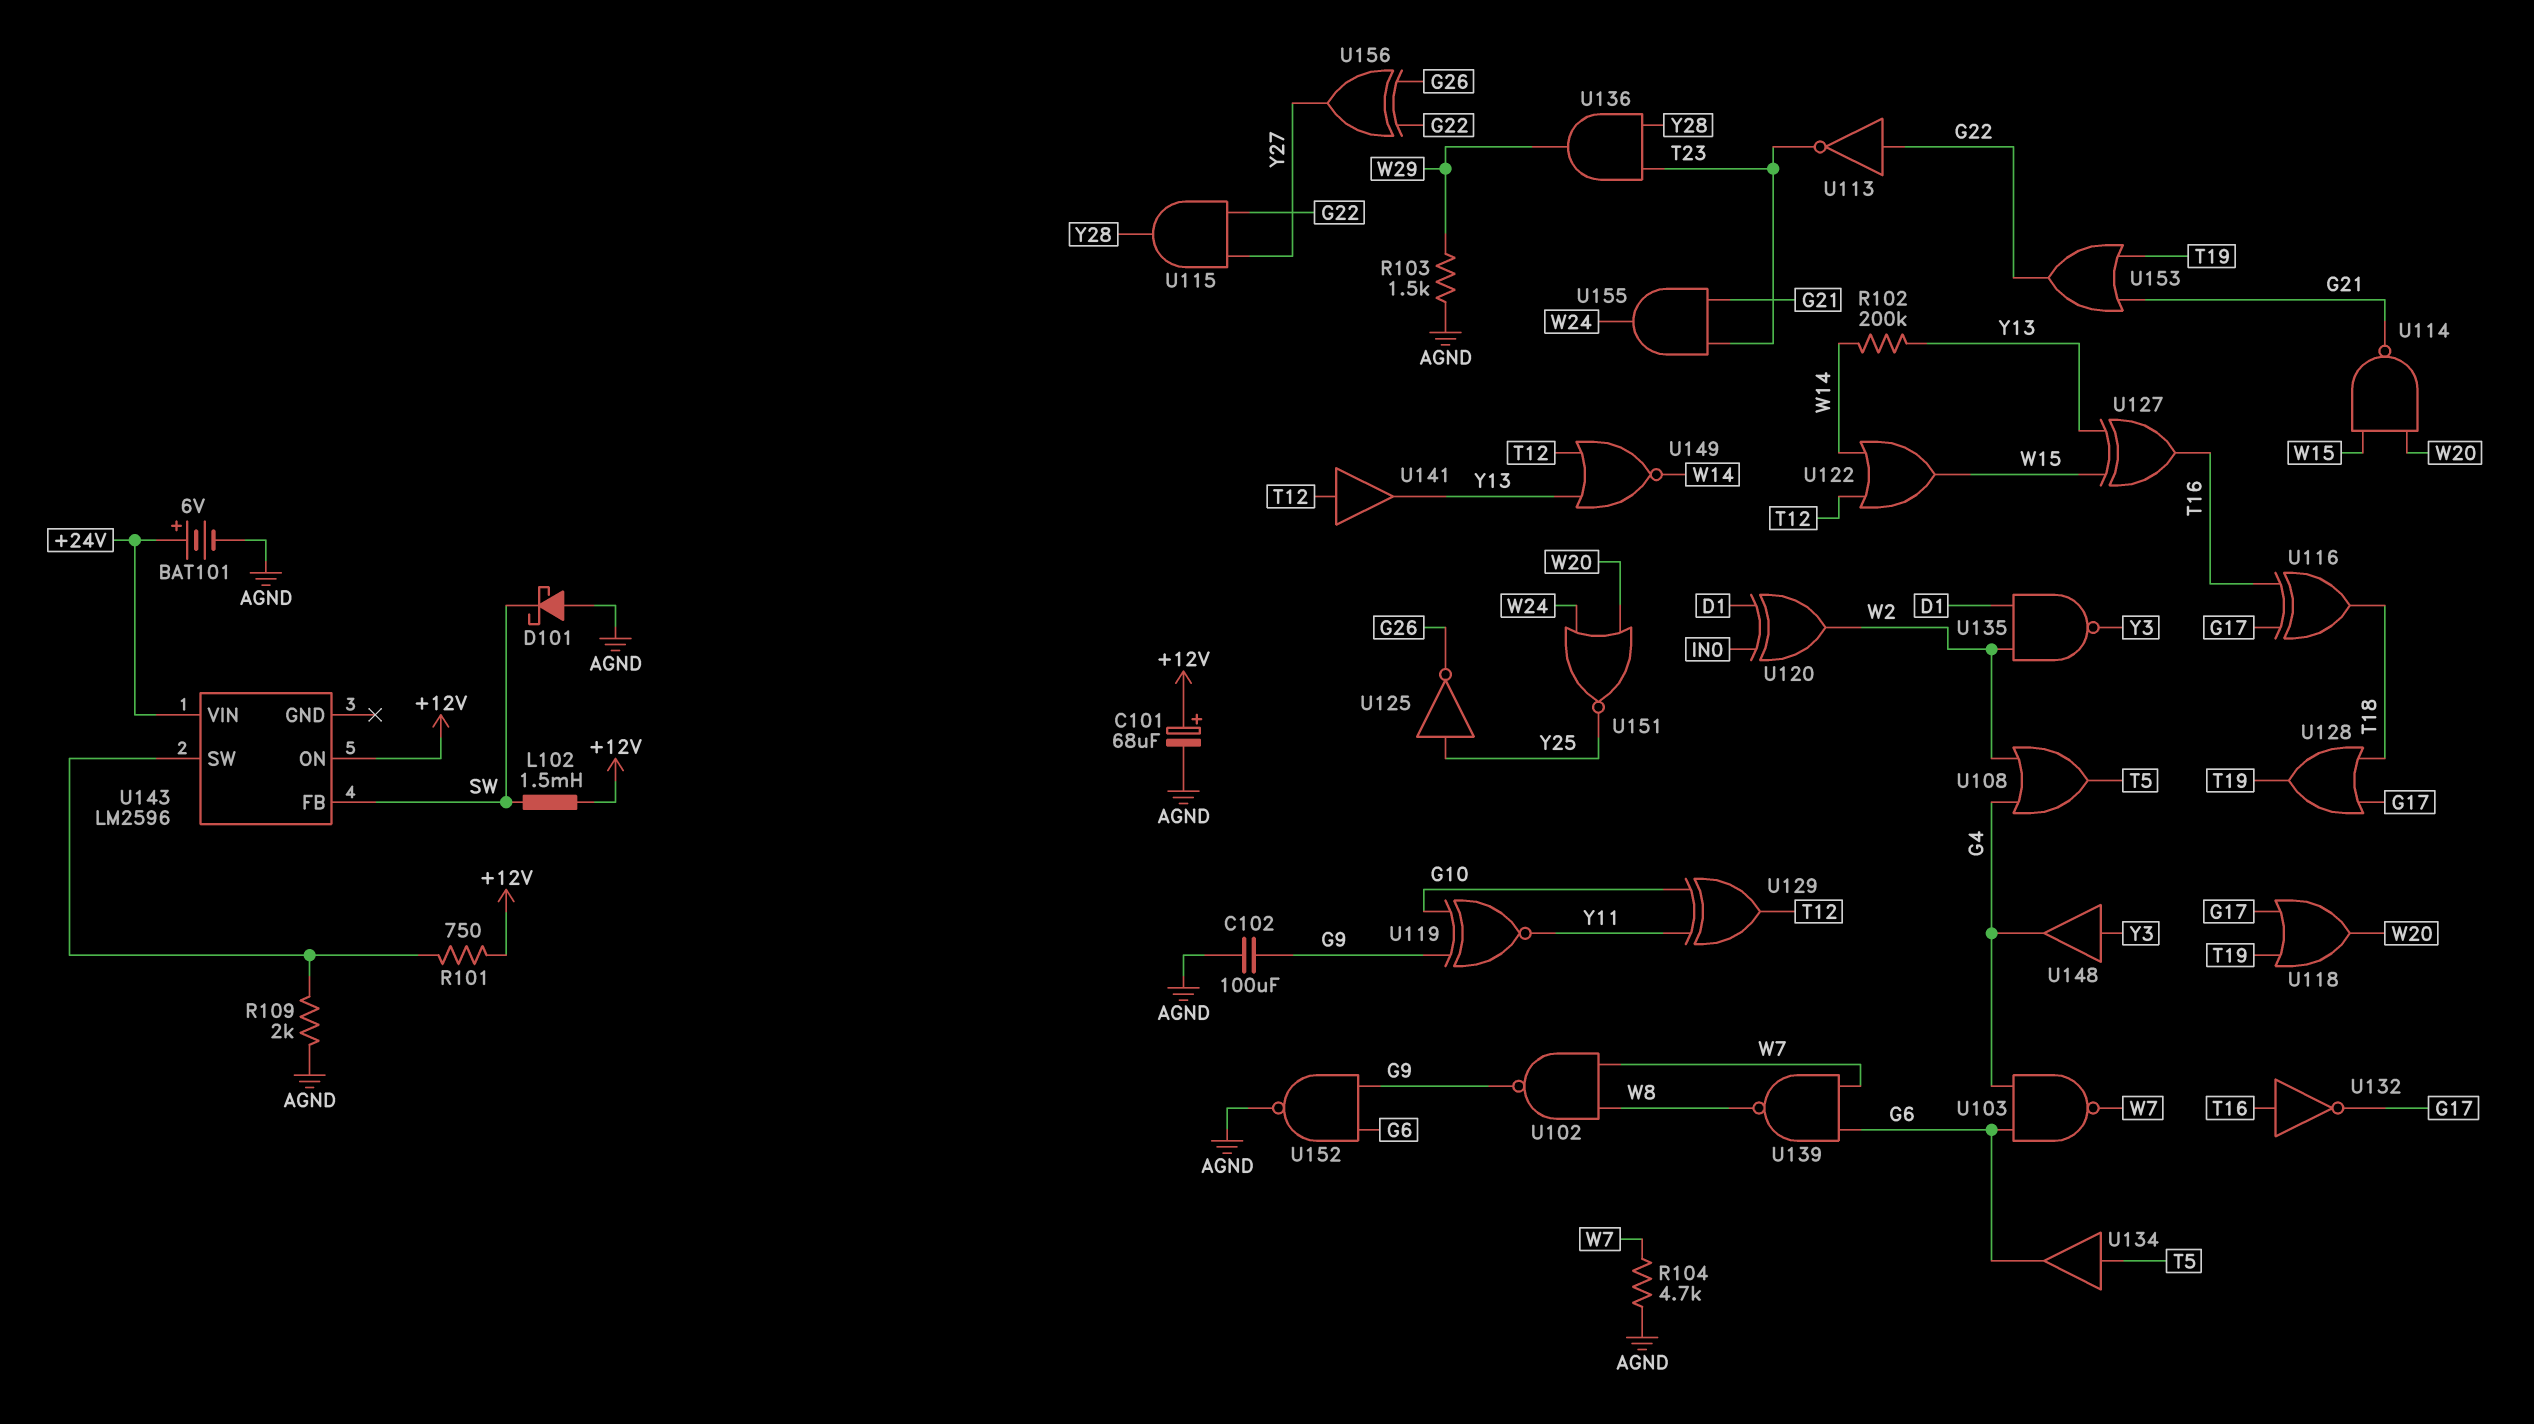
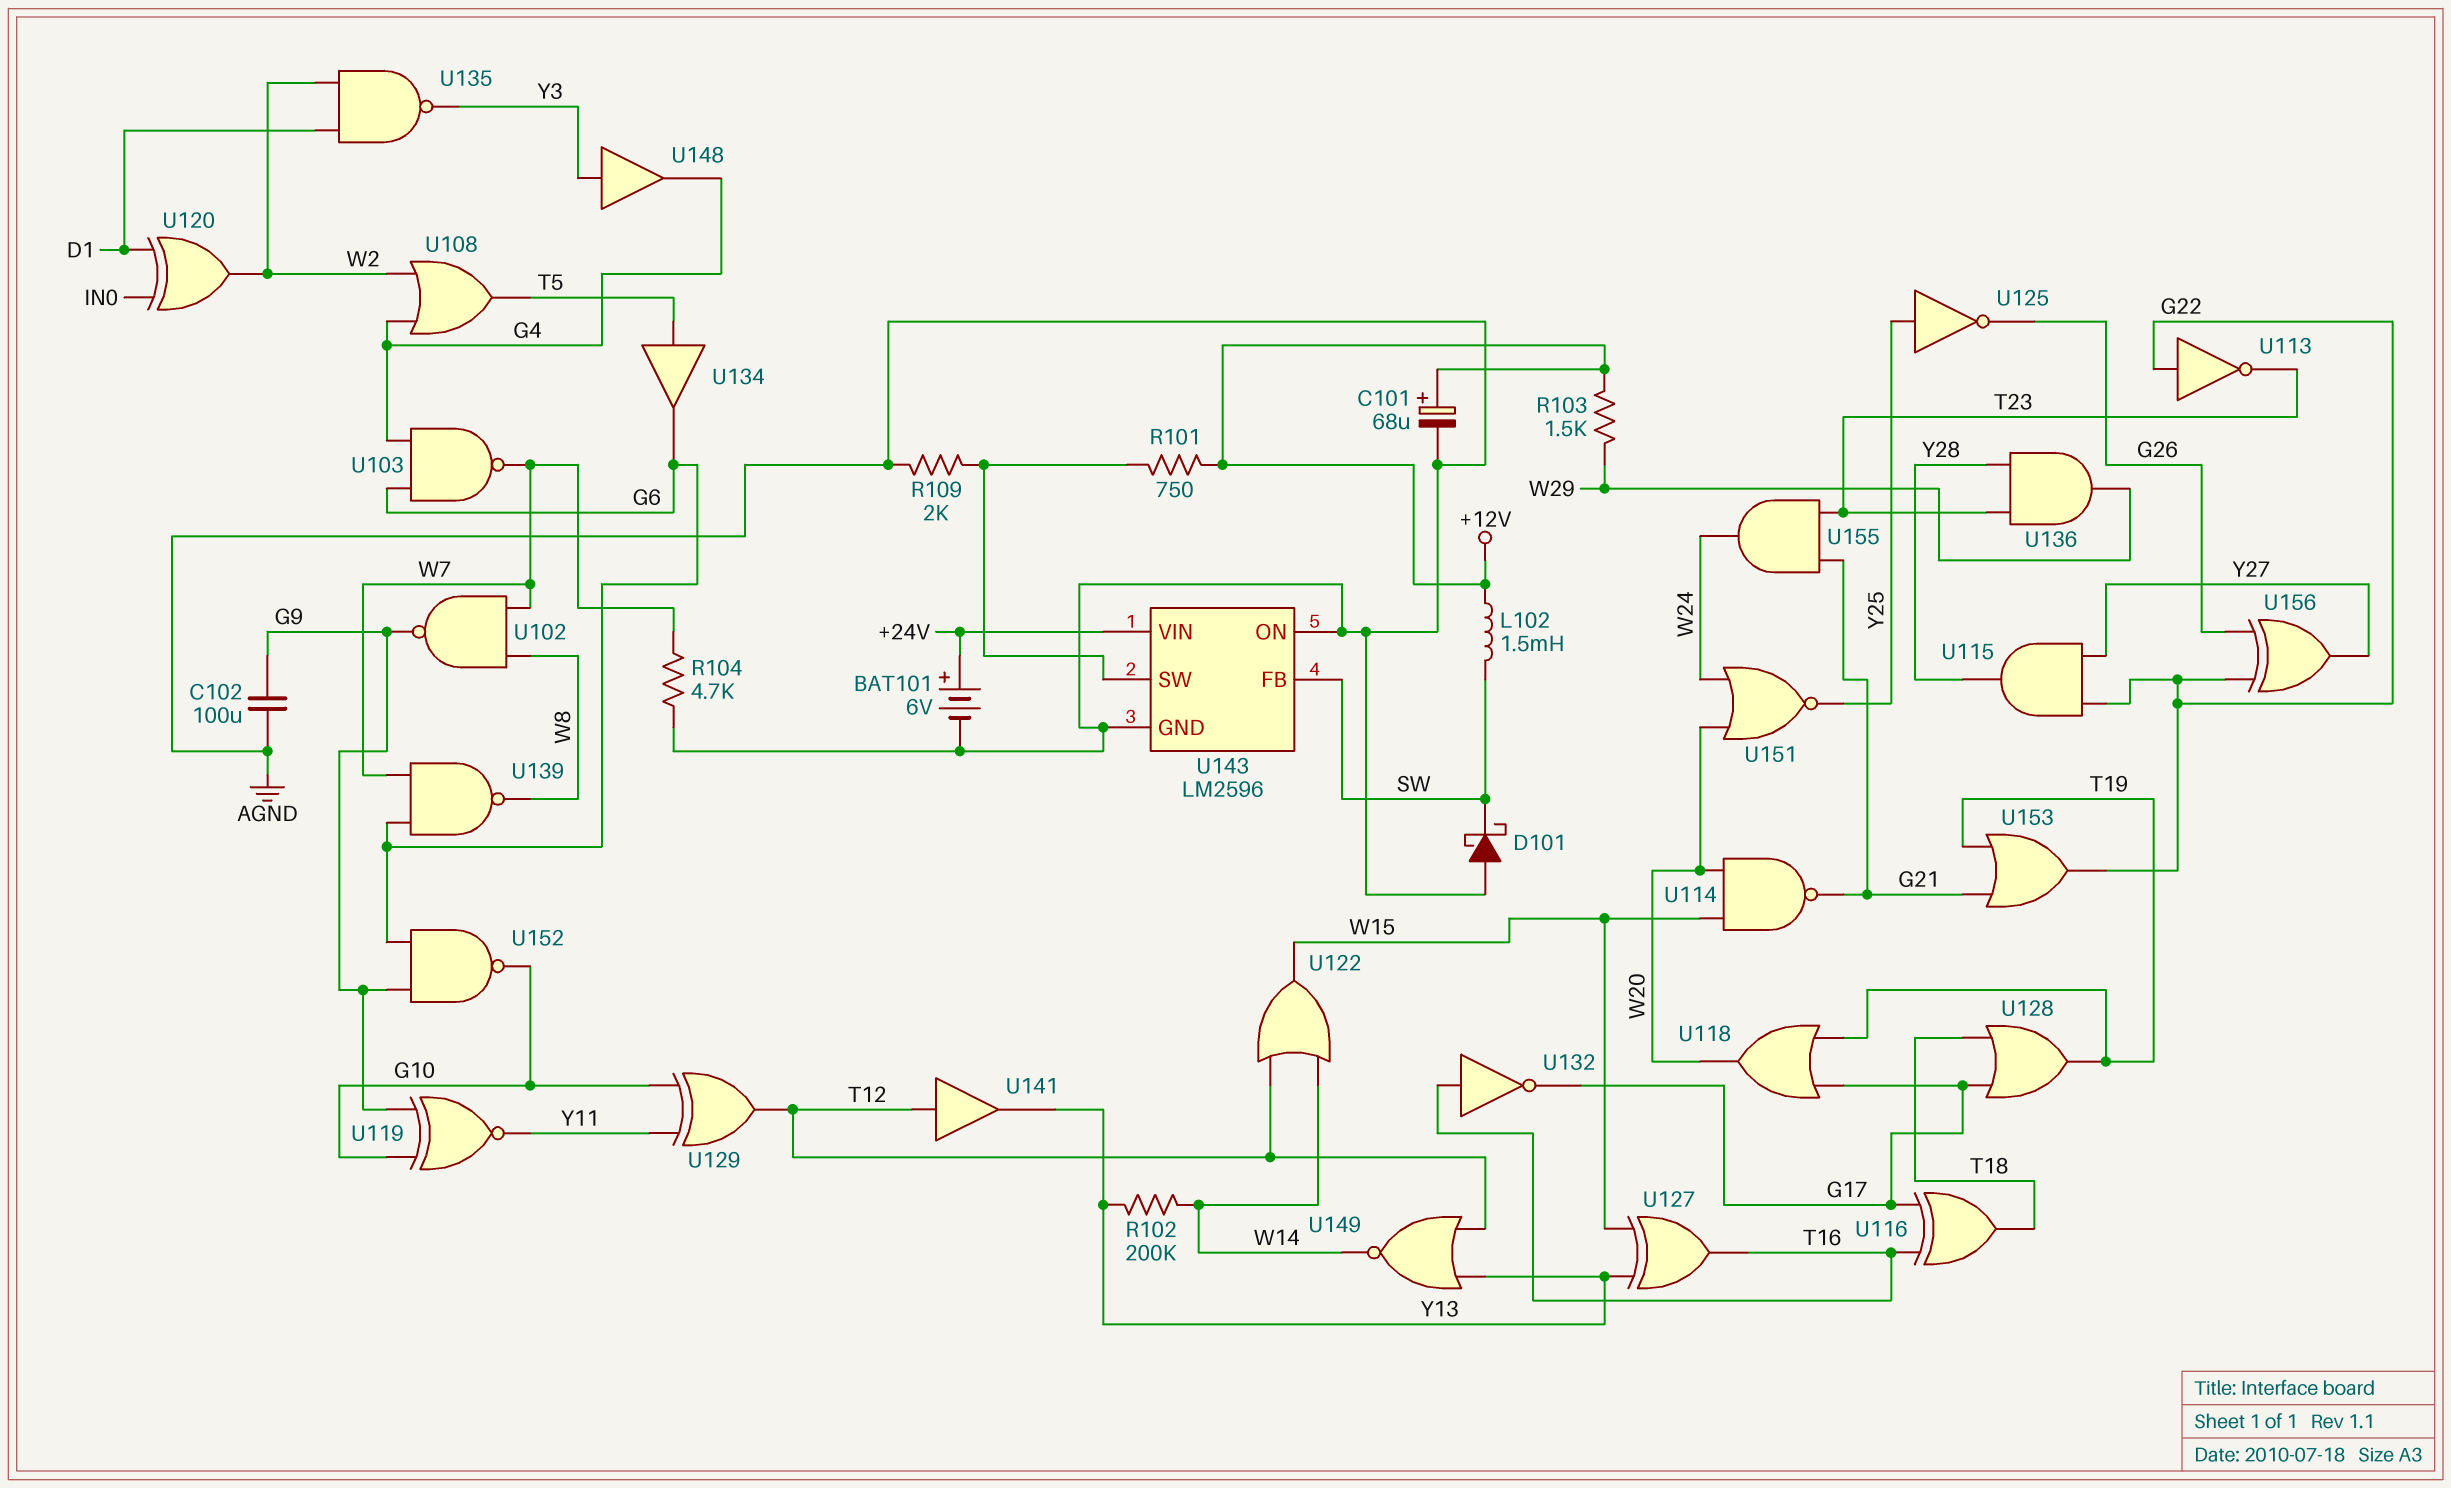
R103: 1.5k (AGND, W29) -> 1.5k (+12V, W29)
U143 pin GND: none -> AGND
U143 pin ON: +12V -> AGND
U152: NAND (in G6, in G9, out AGND) -> NAND (in G6, in G9, out G10)

